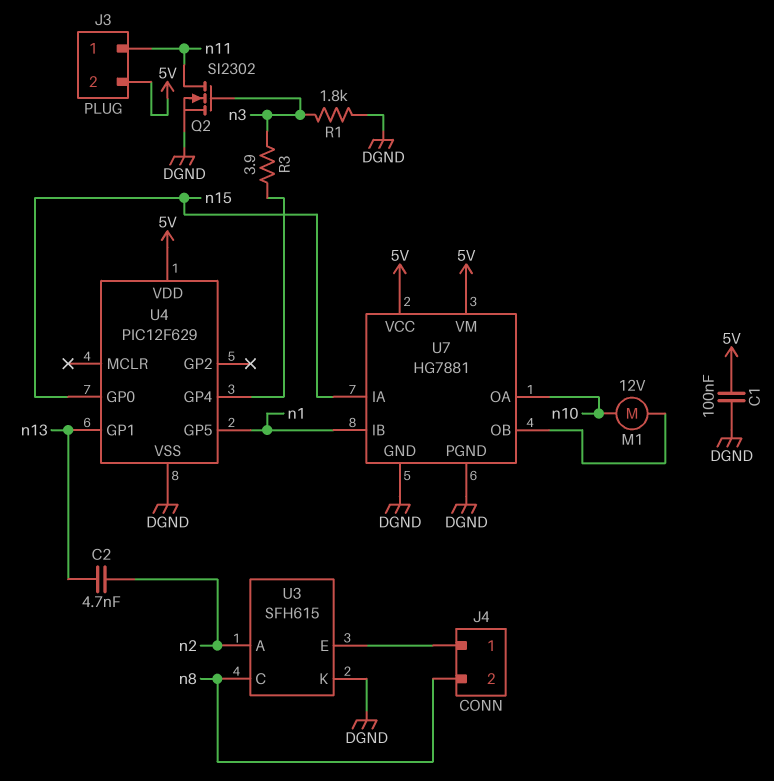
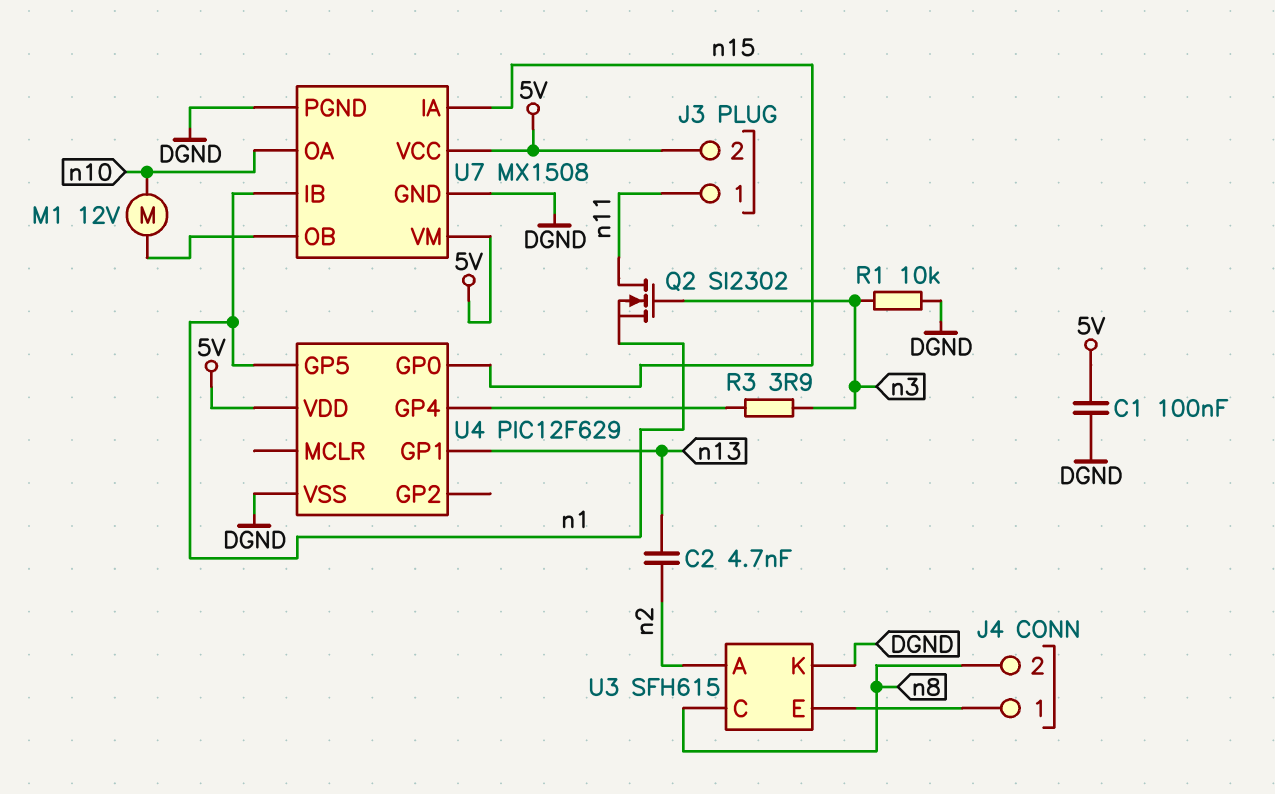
Q2: NMOS SI2302 (G n3, D n11, S DGND) -> NMOS SI2302 (G n3, D n11, S n1)
R1: 1.8k (DGND, n3) -> 10k (DGND, n3)
U7: HG7881 -> MX1508

